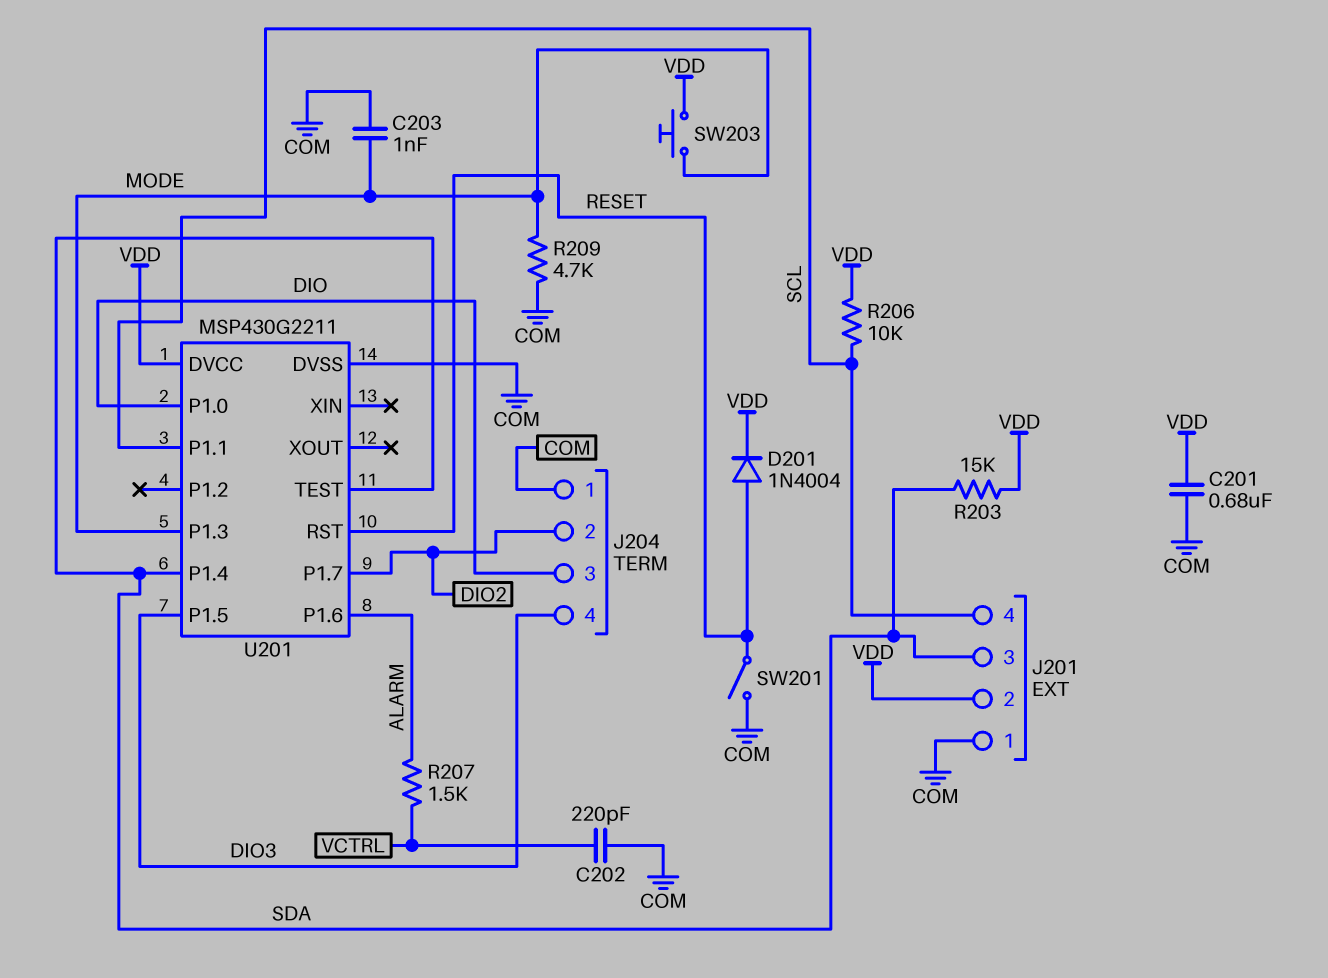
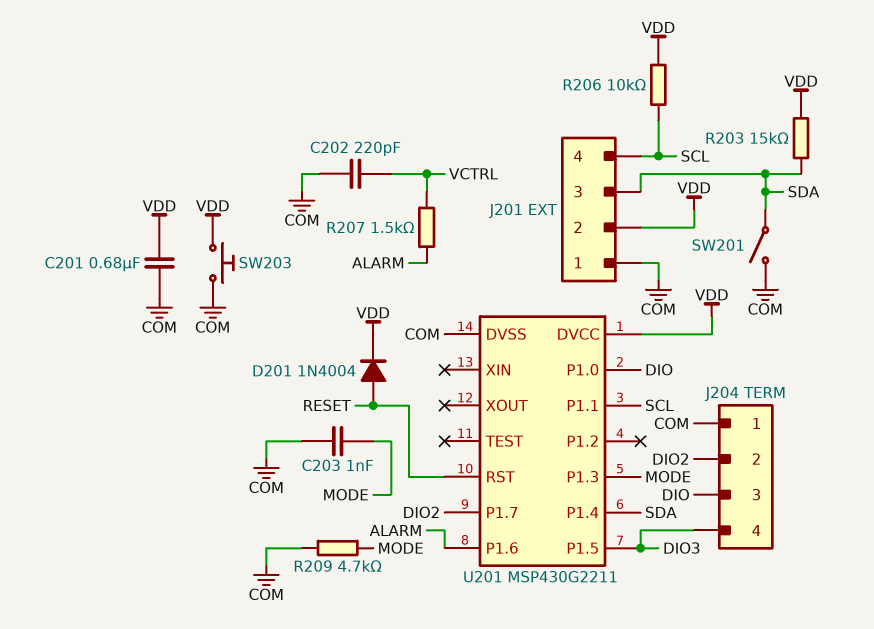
SW201: switch (COM, RESET) -> switch (COM, SDA)
SW203: button (MODE, VDD) -> button (COM, VDD)
U201 pin TEST: SDA -> none

